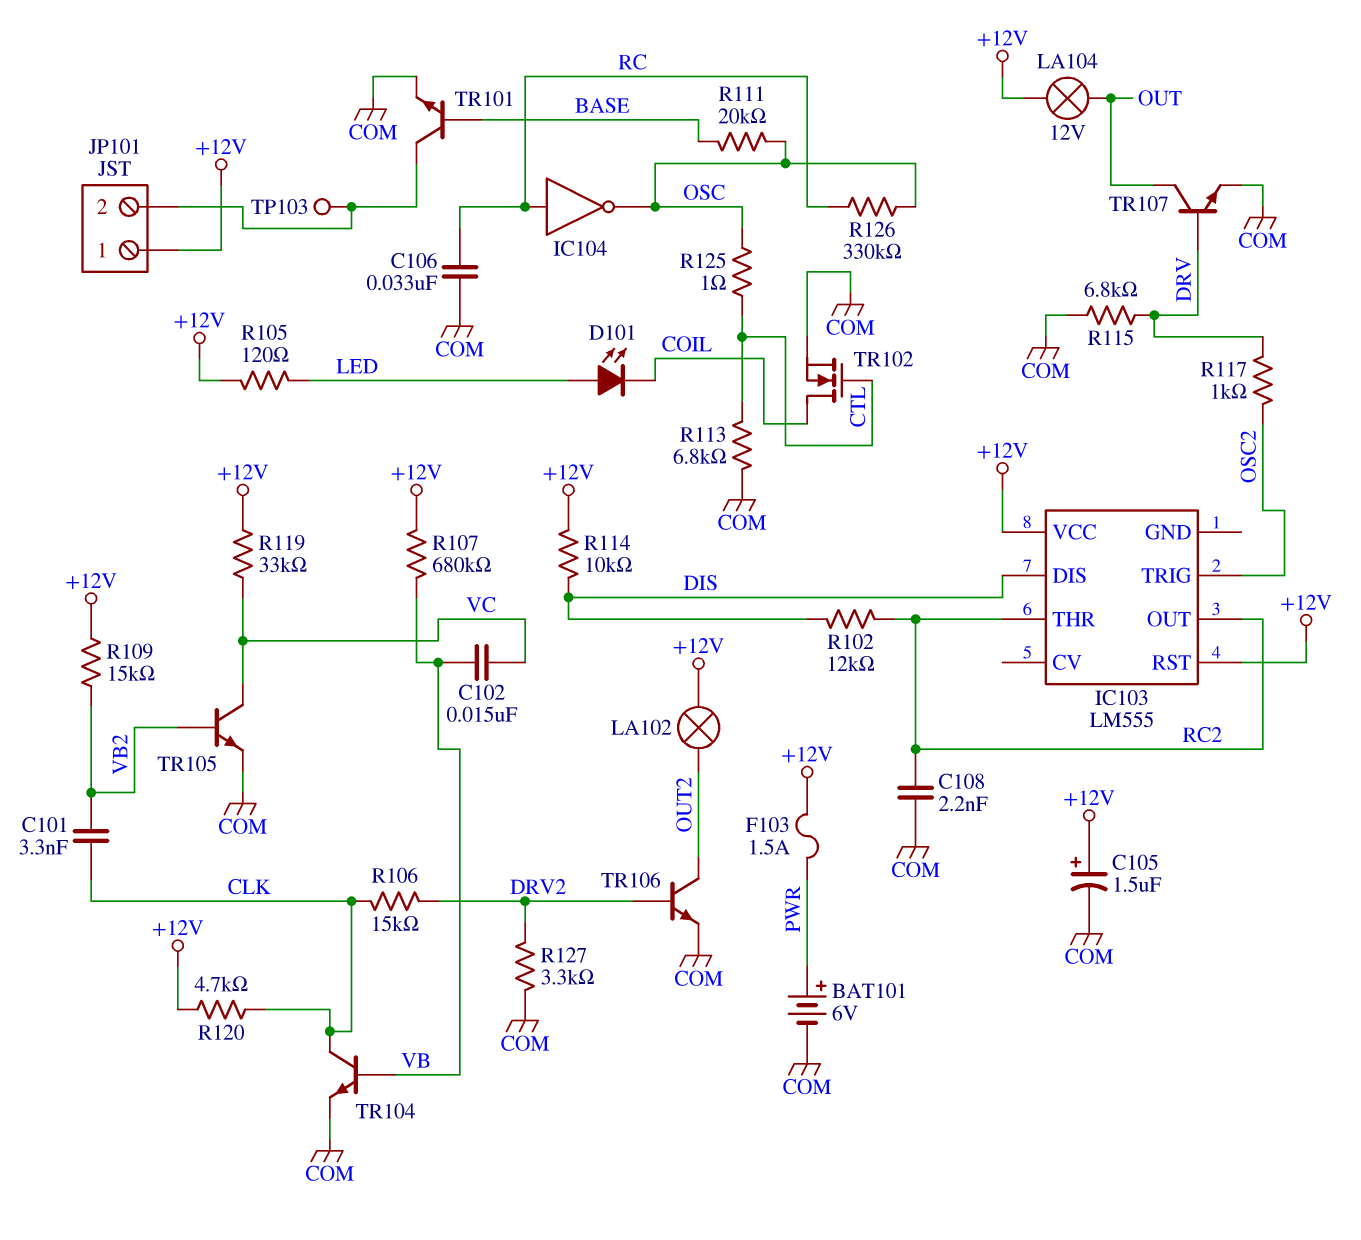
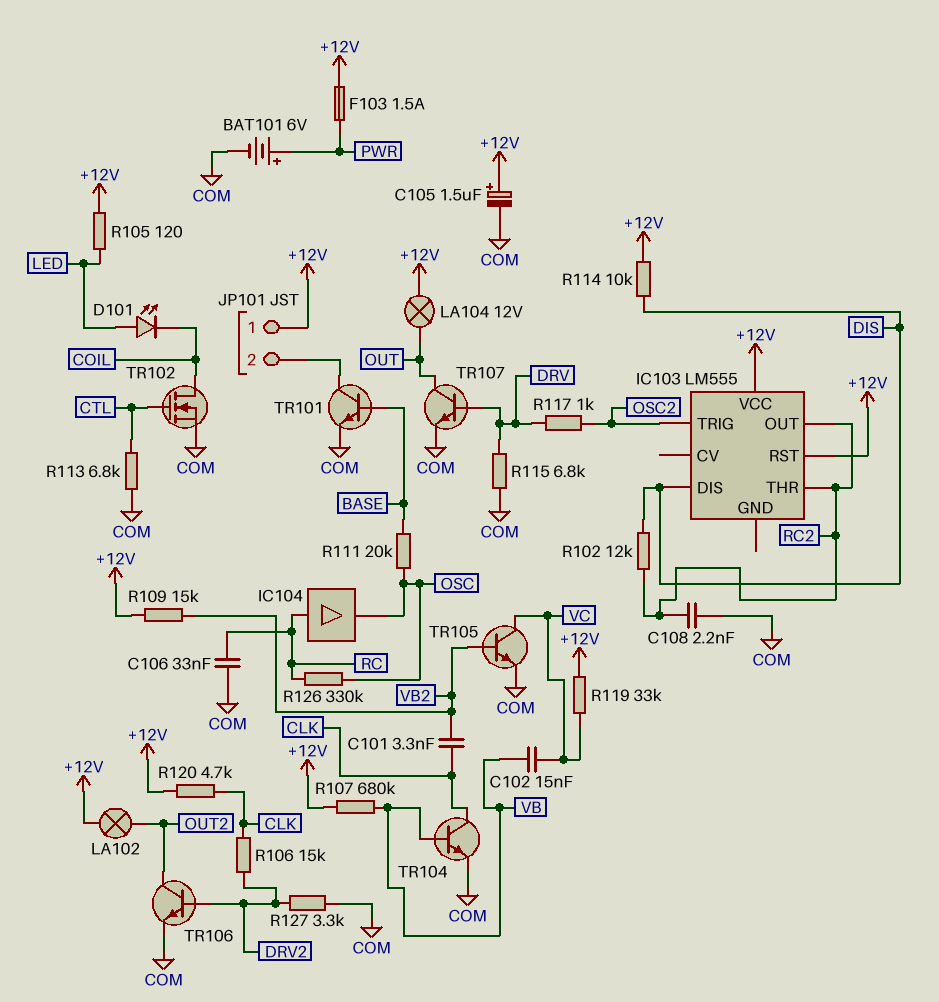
IC104: NOT (in RC, out OSC) -> buffer (in RC, out OSC)
R125: 1 (CTL, OSC) -> none
TP103: test point (JP101/2) -> none

